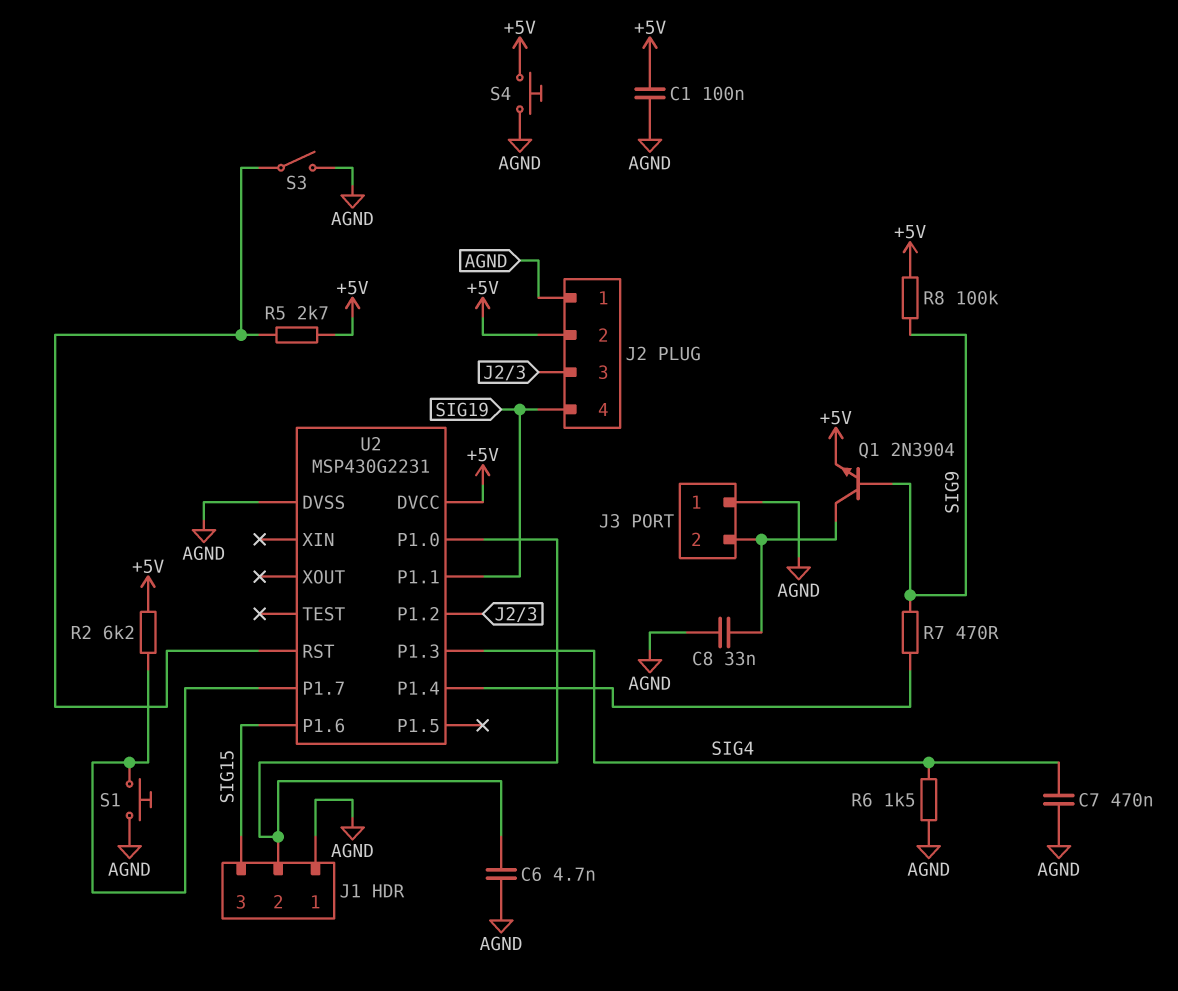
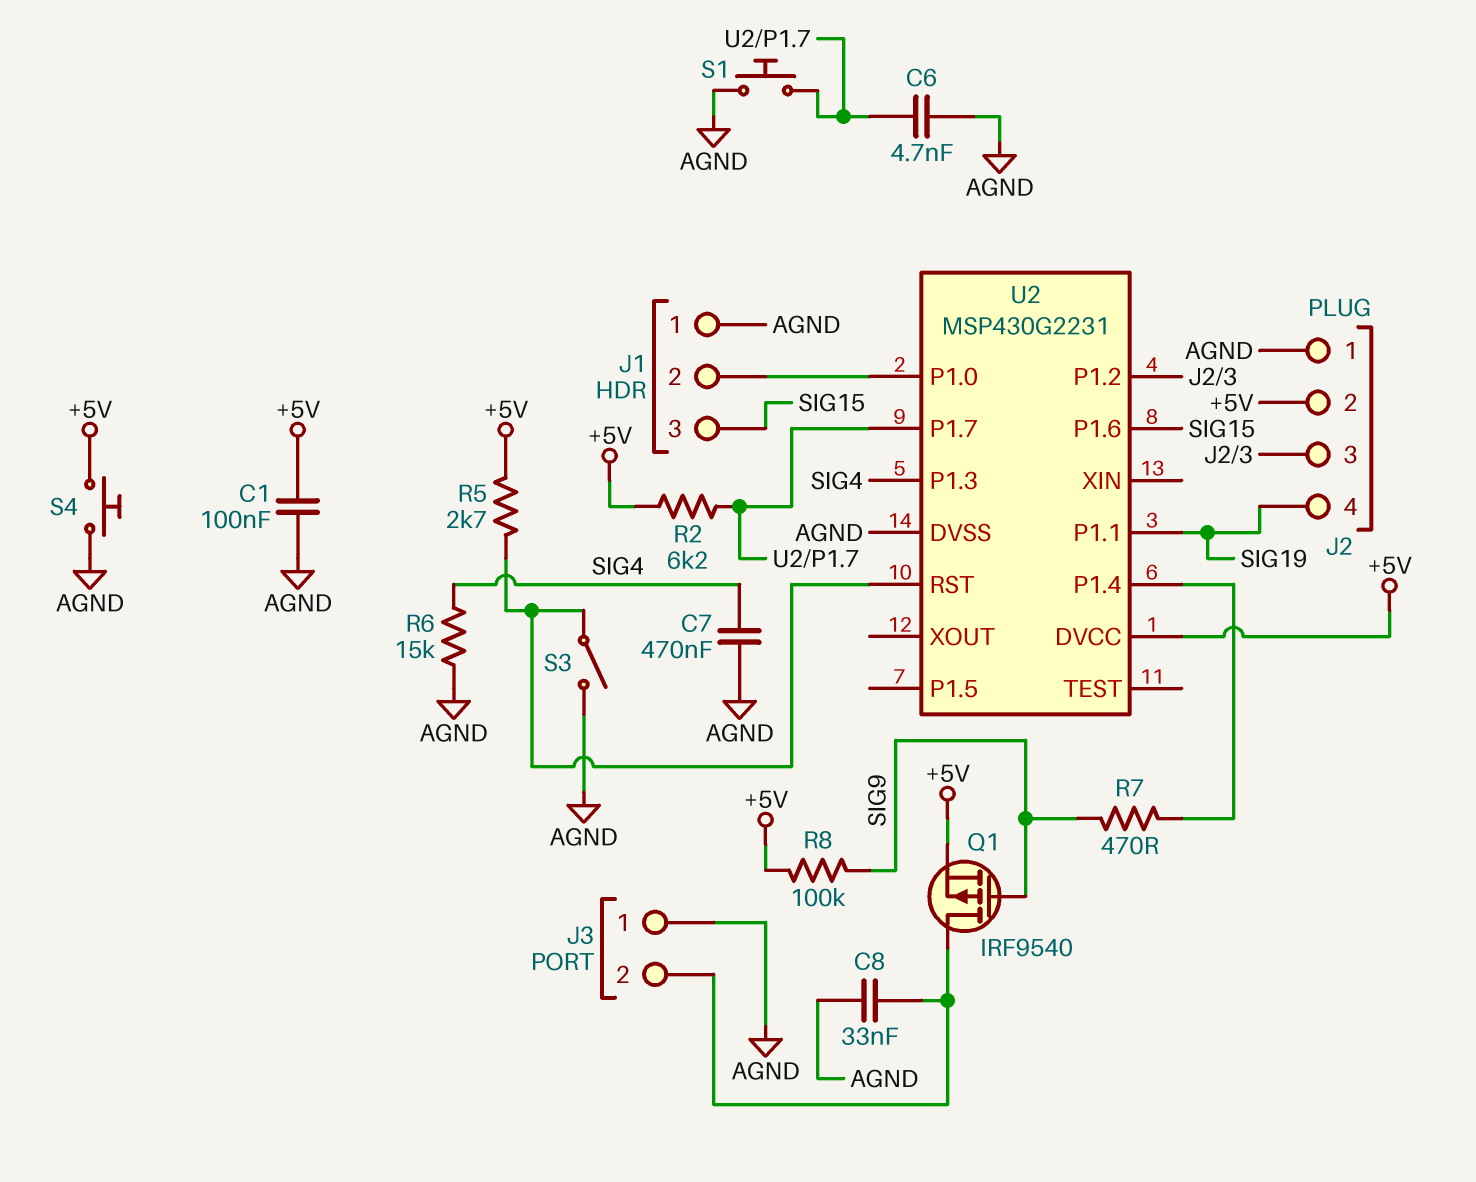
C6: 4.7nF (AGND, J1/2) -> 4.7nF (AGND, U2/P1.7)
Q1: NPN 2N3904 (B SIG9, C J3/2, E +5V) -> PMOS IRF9540 (G SIG9, D J3/2, S +5V)
R6: 1.5k (AGND, SIG4) -> 15k (AGND, SIG4)

